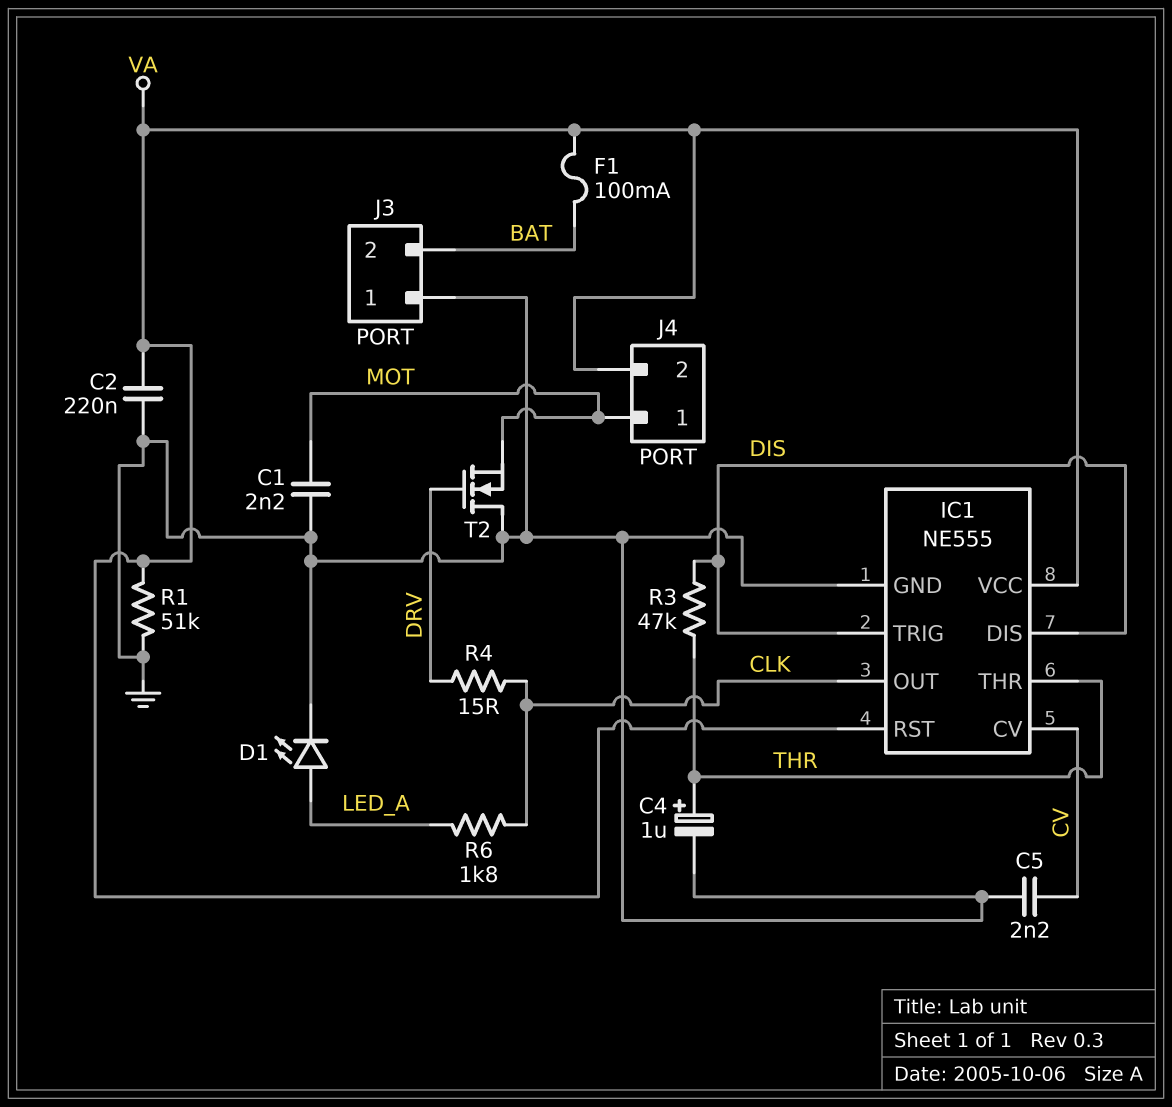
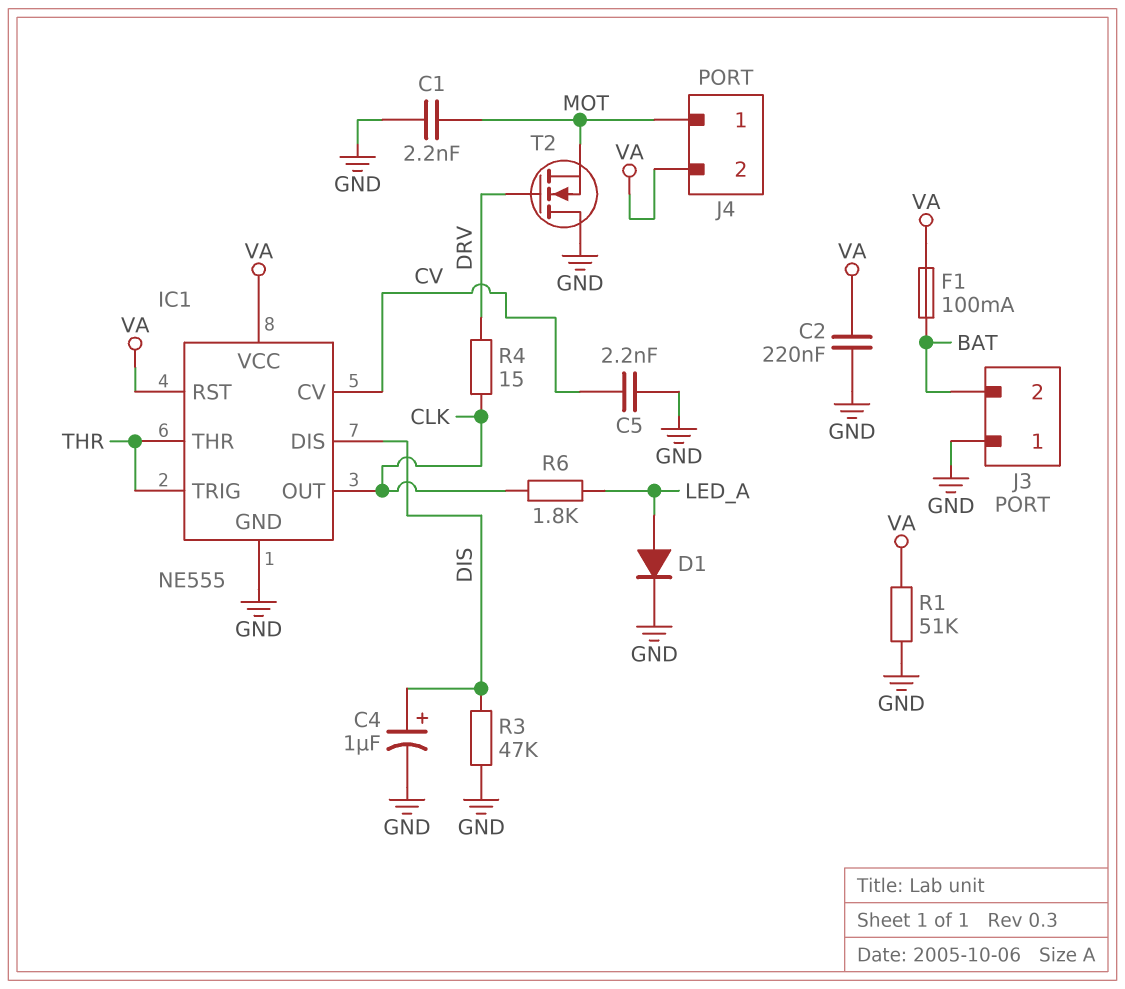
C4: 1uF (plus THR, minus GND) -> 1uF (plus DIS, minus GND)
D1: LED (A LED_A, K GND) -> diode (A LED_A, K GND)
IC1 pin TRIG: DIS -> THR
R3: 47k (DIS, THR) -> 47k (DIS, GND)

